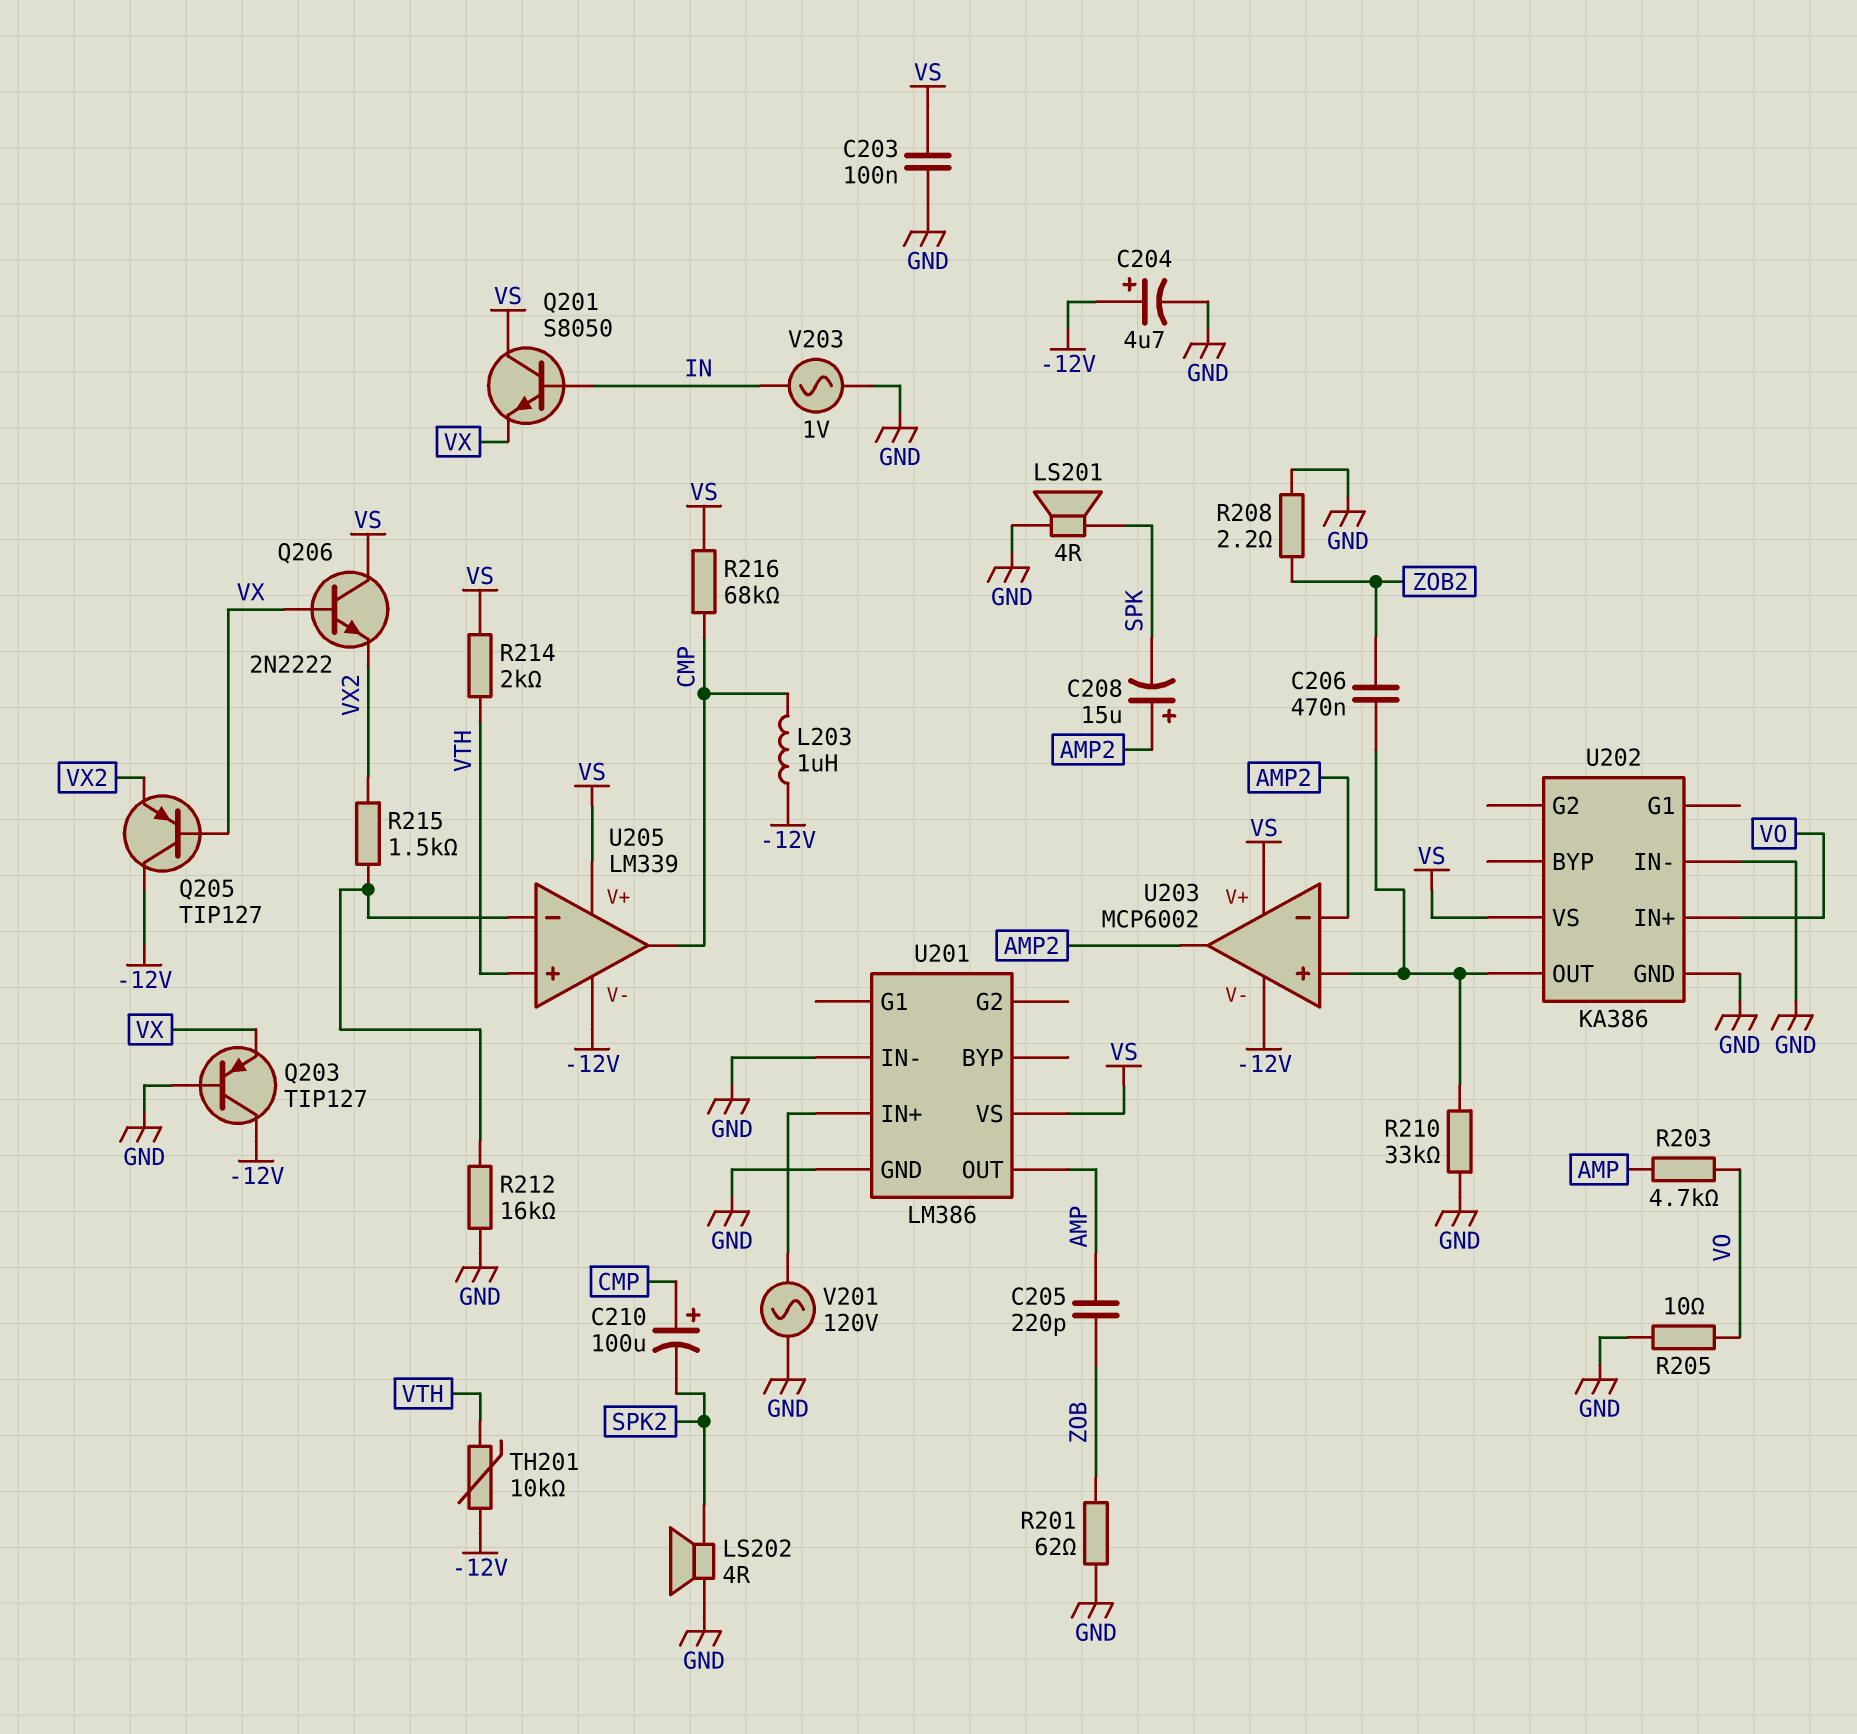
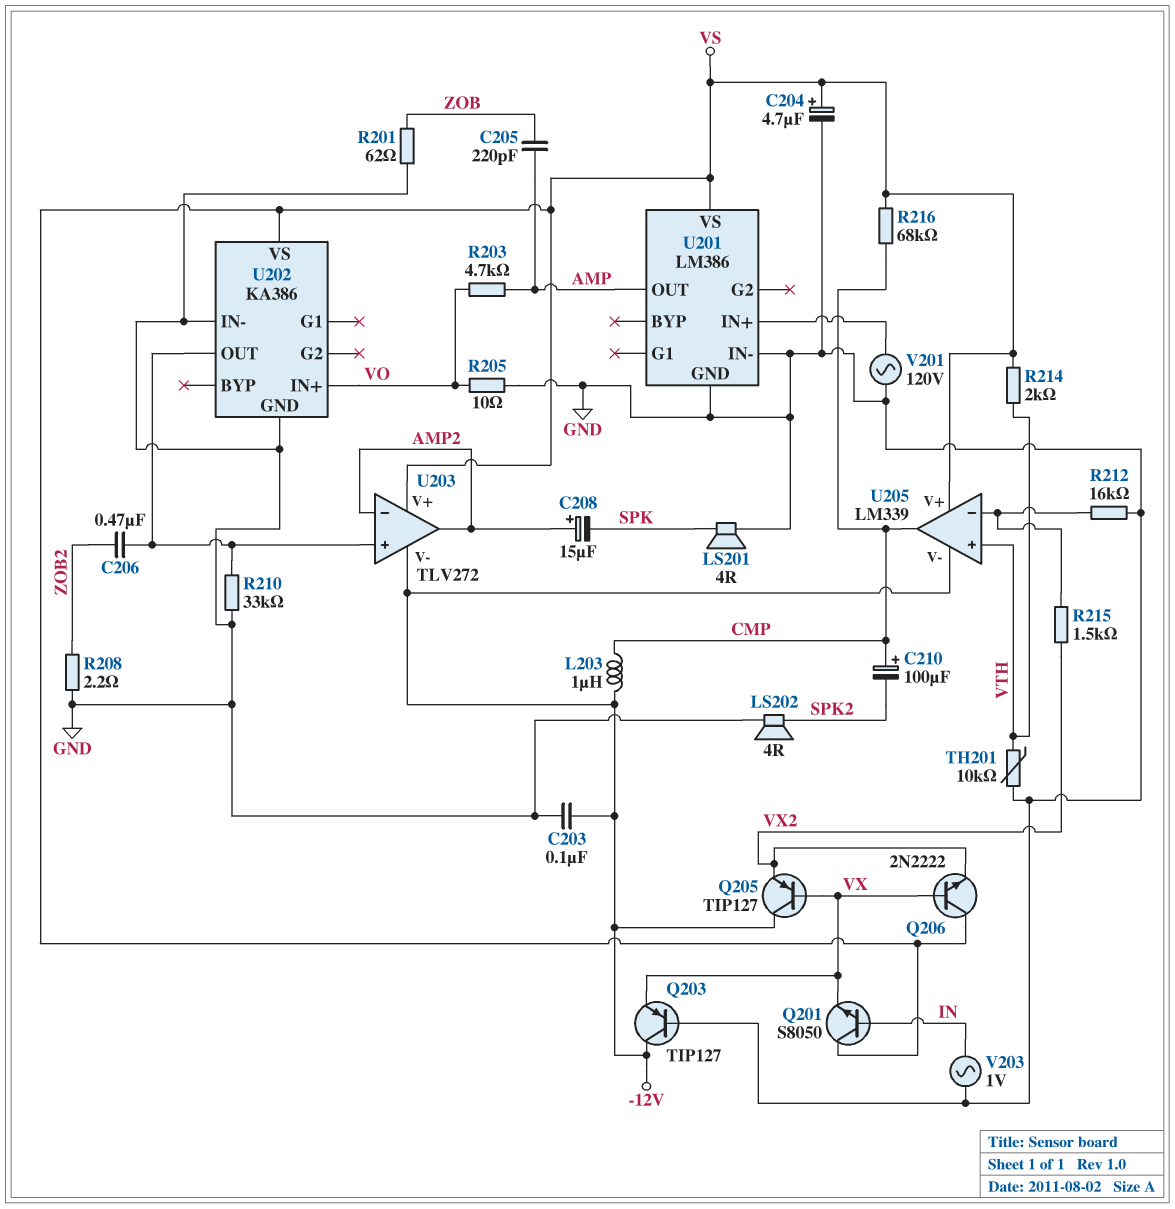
C203: 100nF (GND, VS) -> 100nF (-12V, GND)
C204: 4.7uF (plus -12V, minus GND) -> 4.7uF (plus VS, minus GND)
TH201: 10k (-12V, VTH) -> 10k (GND, VTH)
U203: MCP6002 -> TLV272

